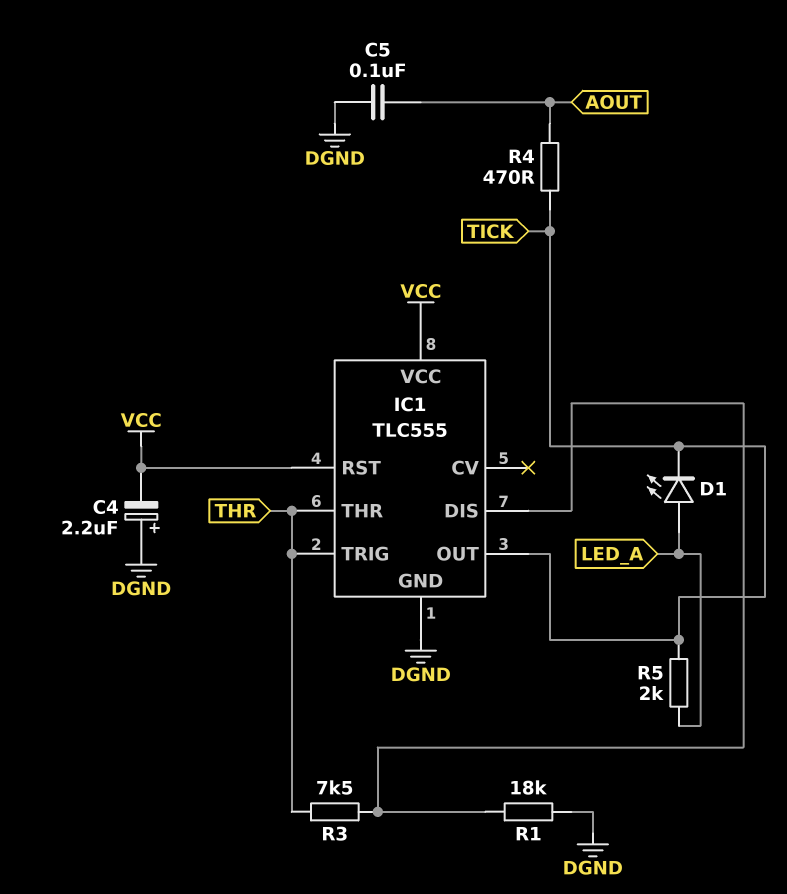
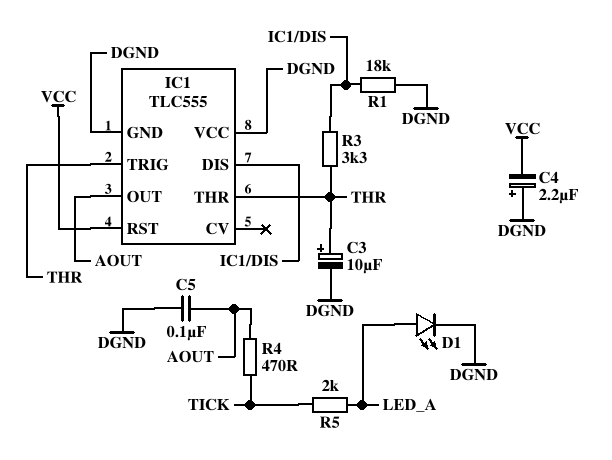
C3: none -> 10uF (plus THR, minus DGND)
D1: LED (A LED_A, K TICK) -> LED (A LED_A, K DGND)
IC1 pin OUT: TICK -> AOUT
IC1 pin VCC: VCC -> DGND
R3: 7.5k (IC1/DIS, THR) -> 3.3k (IC1/DIS, THR)

